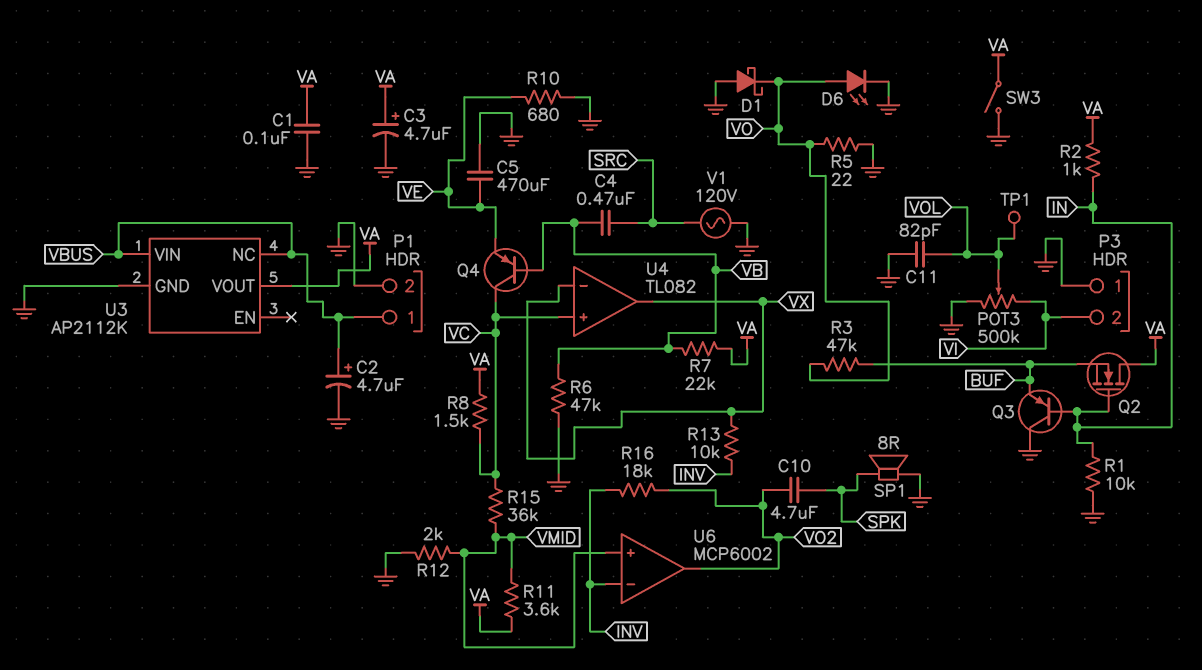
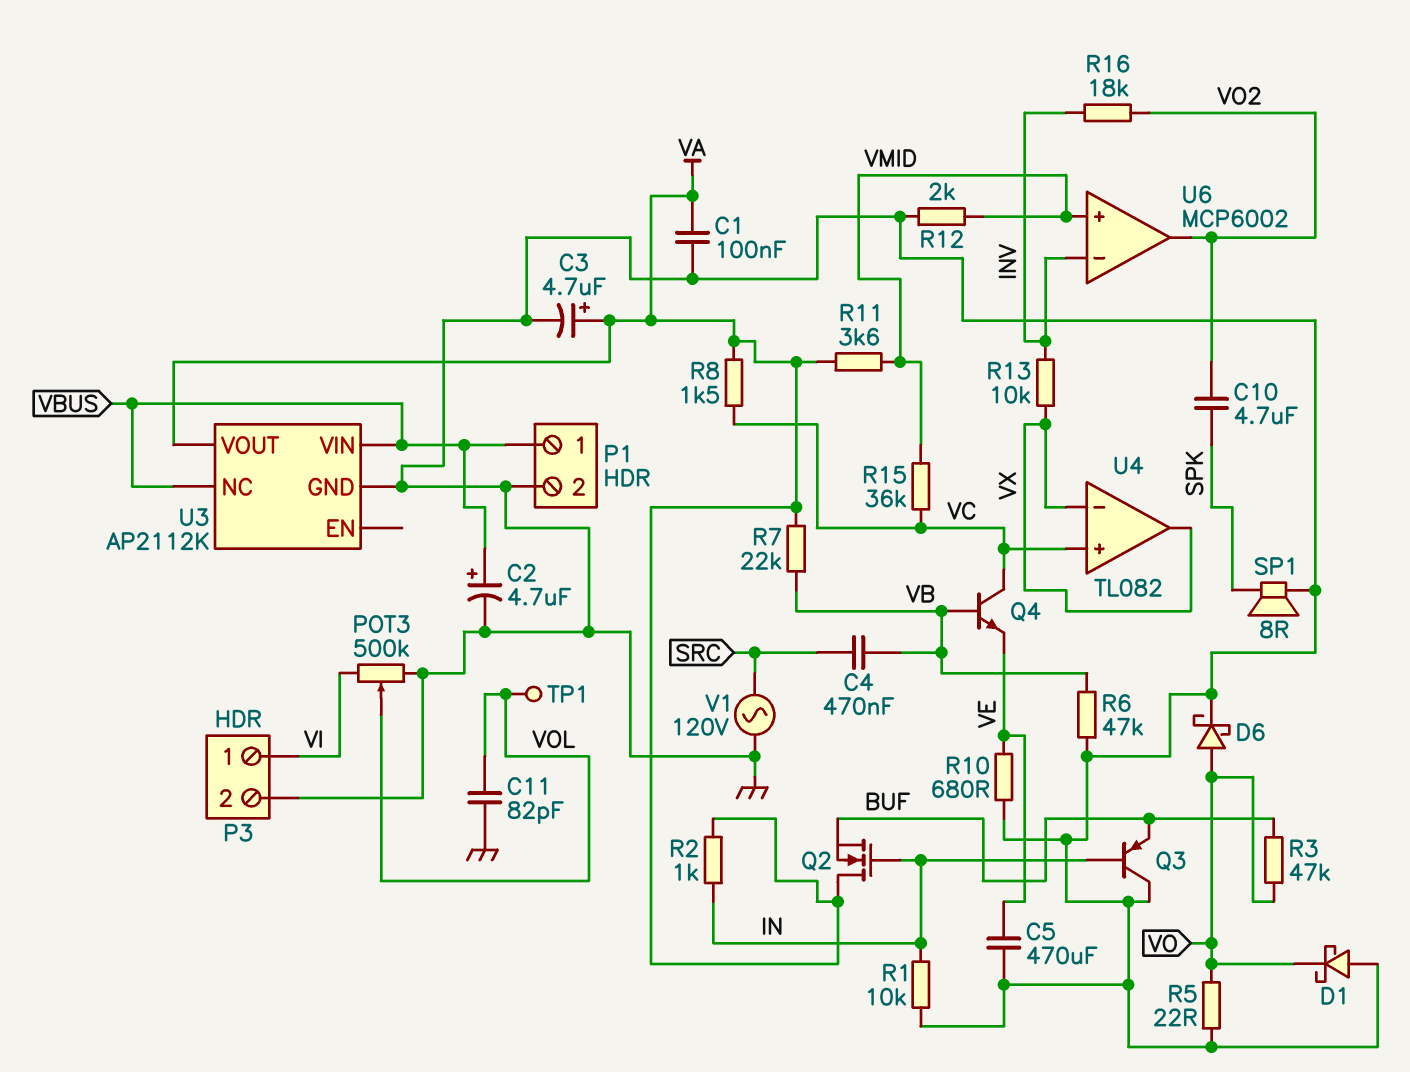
D6: LED (A VO, K GND) -> schottky (A VO, K GND)
P3 pin 1: GND -> VI
P3 pin 2: VI -> GND
Q4: PNP (B VB, C VC, E VE) -> NPN (B VB, C VC, E VE)
SW3: switch (GND, VA) -> none

